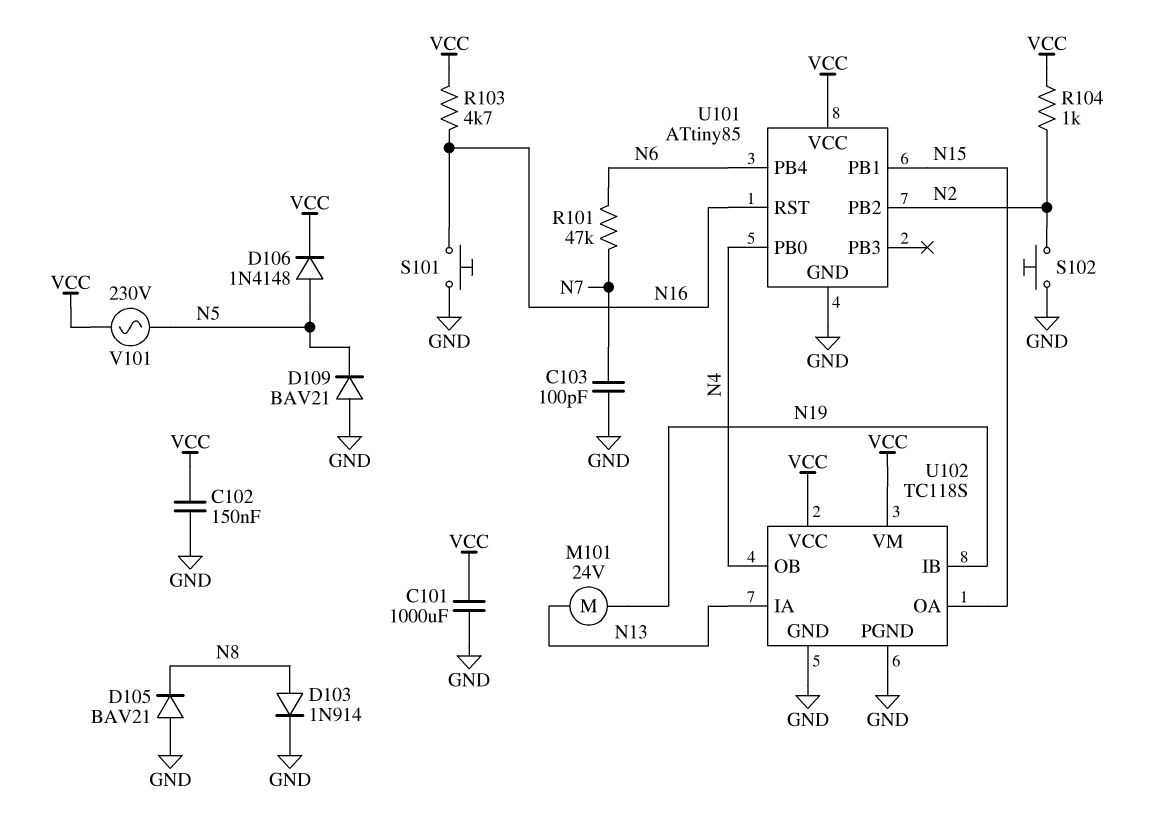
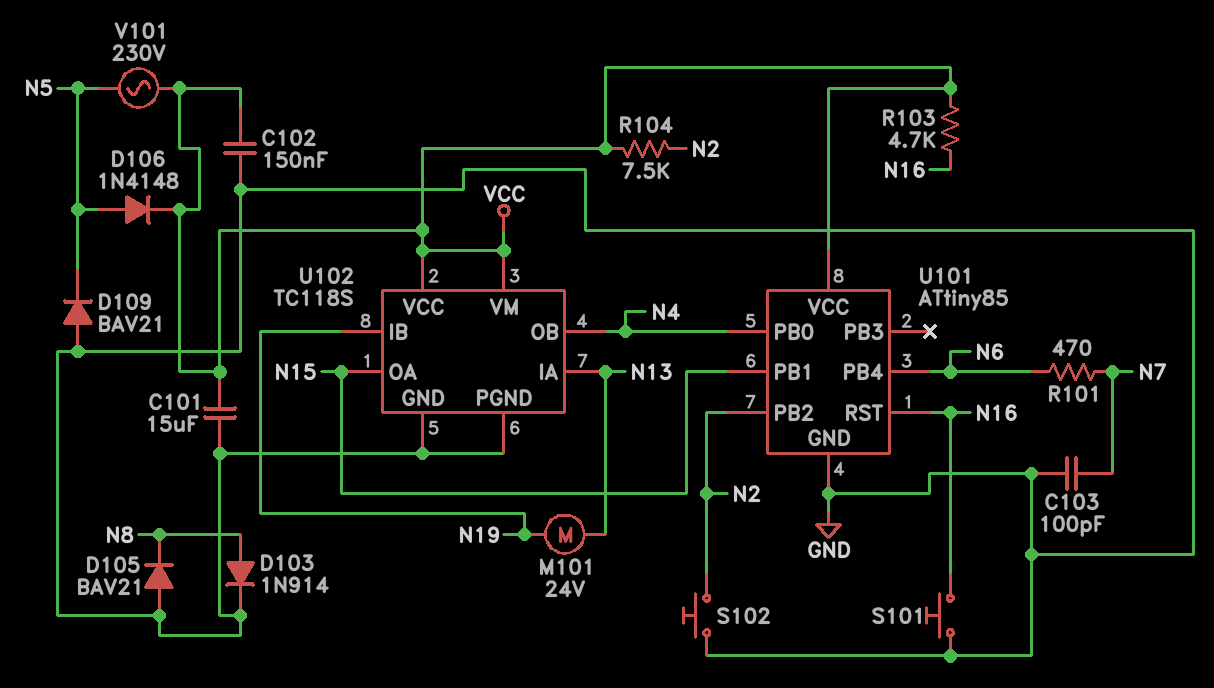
C101: 1000uF (GND, VCC) -> 15uF (GND, VCC)
R101: 47k (N6, N7) -> 470 (N6, N7)
R104: 1k (N2, VCC) -> 7.5k (N2, VCC)

